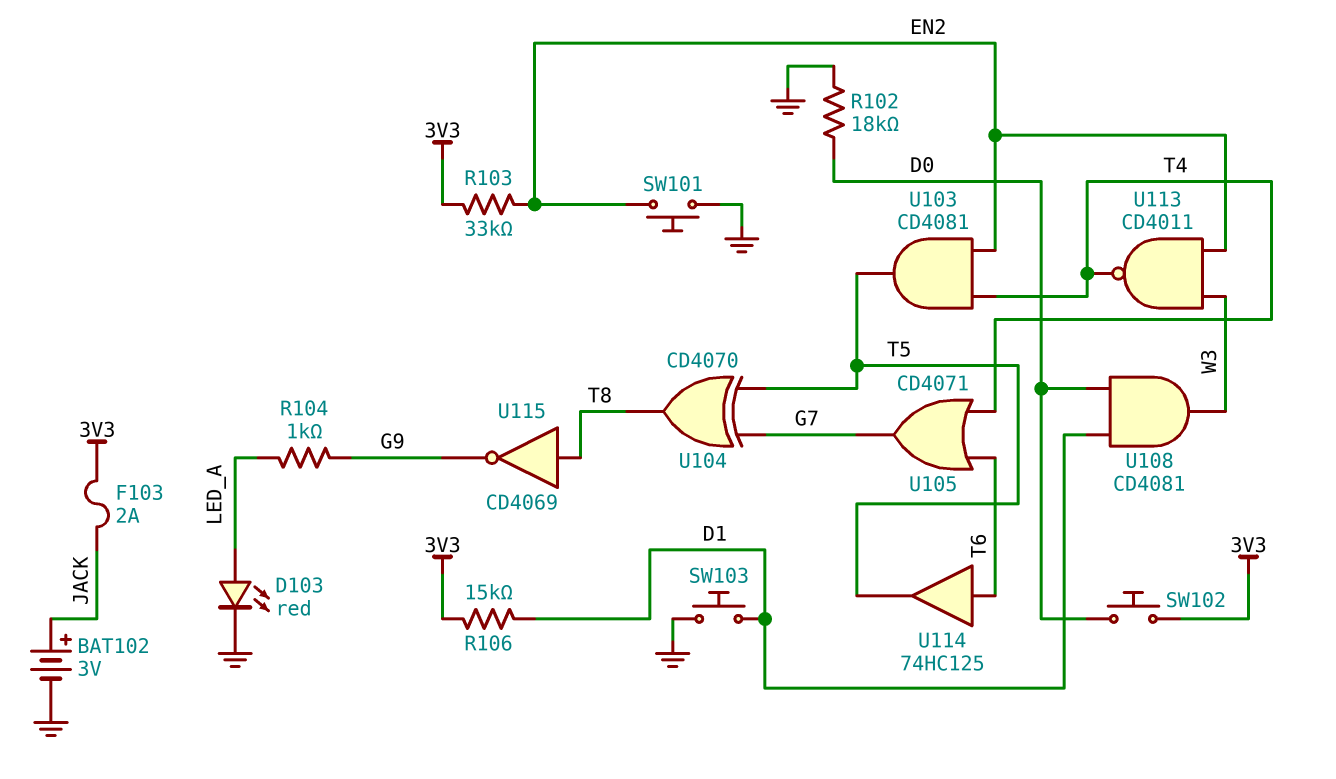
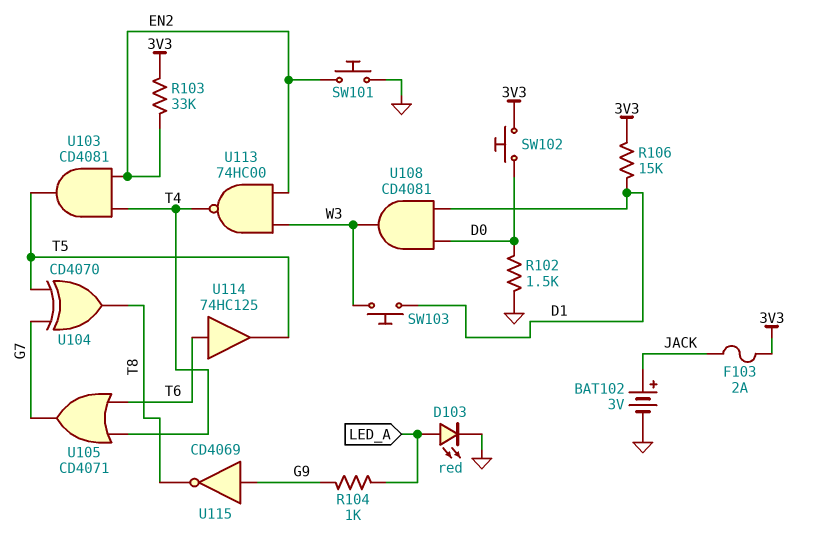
R102: 18k (D0, GND) -> 1.5k (D0, GND)
SW103: button (D1, GND) -> button (D1, W3)
U113: NAND CD4011 (in EN2, in W3, out T4) -> NAND 74HC00 (in EN2, in W3, out T4)
U115: NOT CD4069 (in T8, out G9) -> NOT CD4069 (in G9, out T8)

